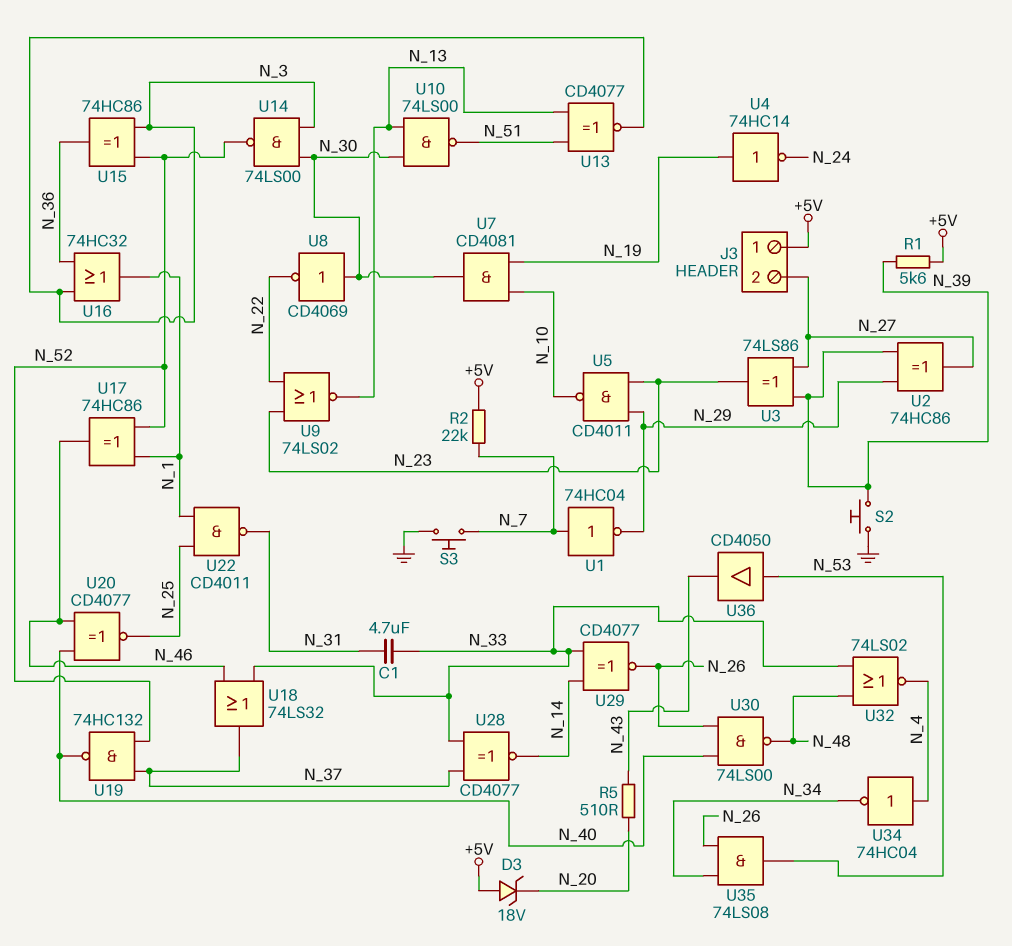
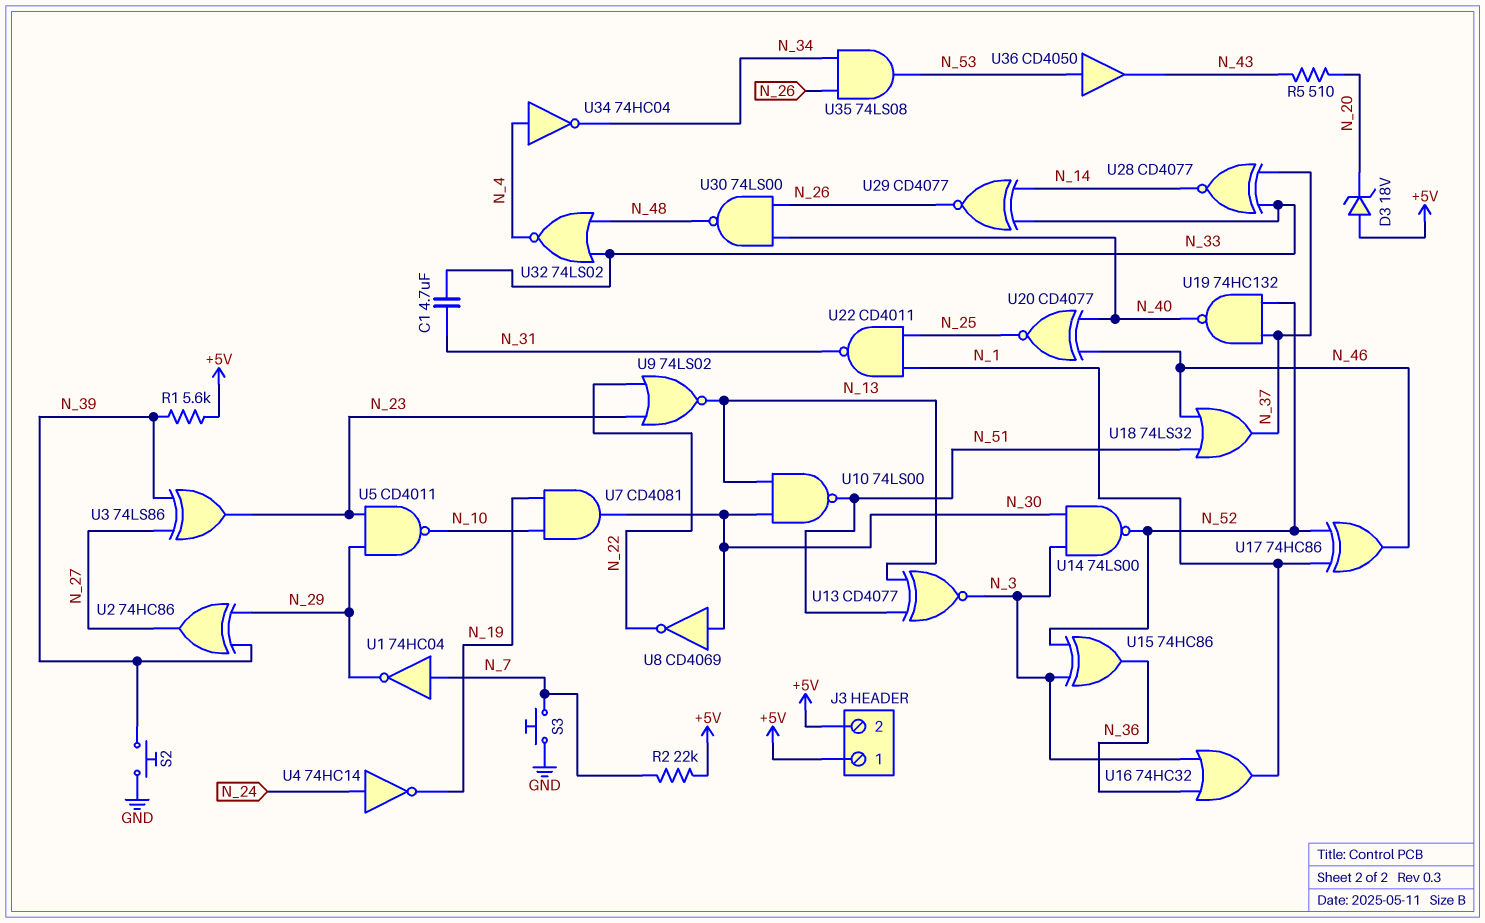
J3 pin 2: N_27 -> +5V
U4: NOT 74HC14 (in N_19, out N_24) -> NOT 74HC14 (in N_24, out N_19)
U18: OR 74LS32 (in N_33, in N_46, out N_37) -> OR 74LS32 (in N_46, in N_51, out N_37)

